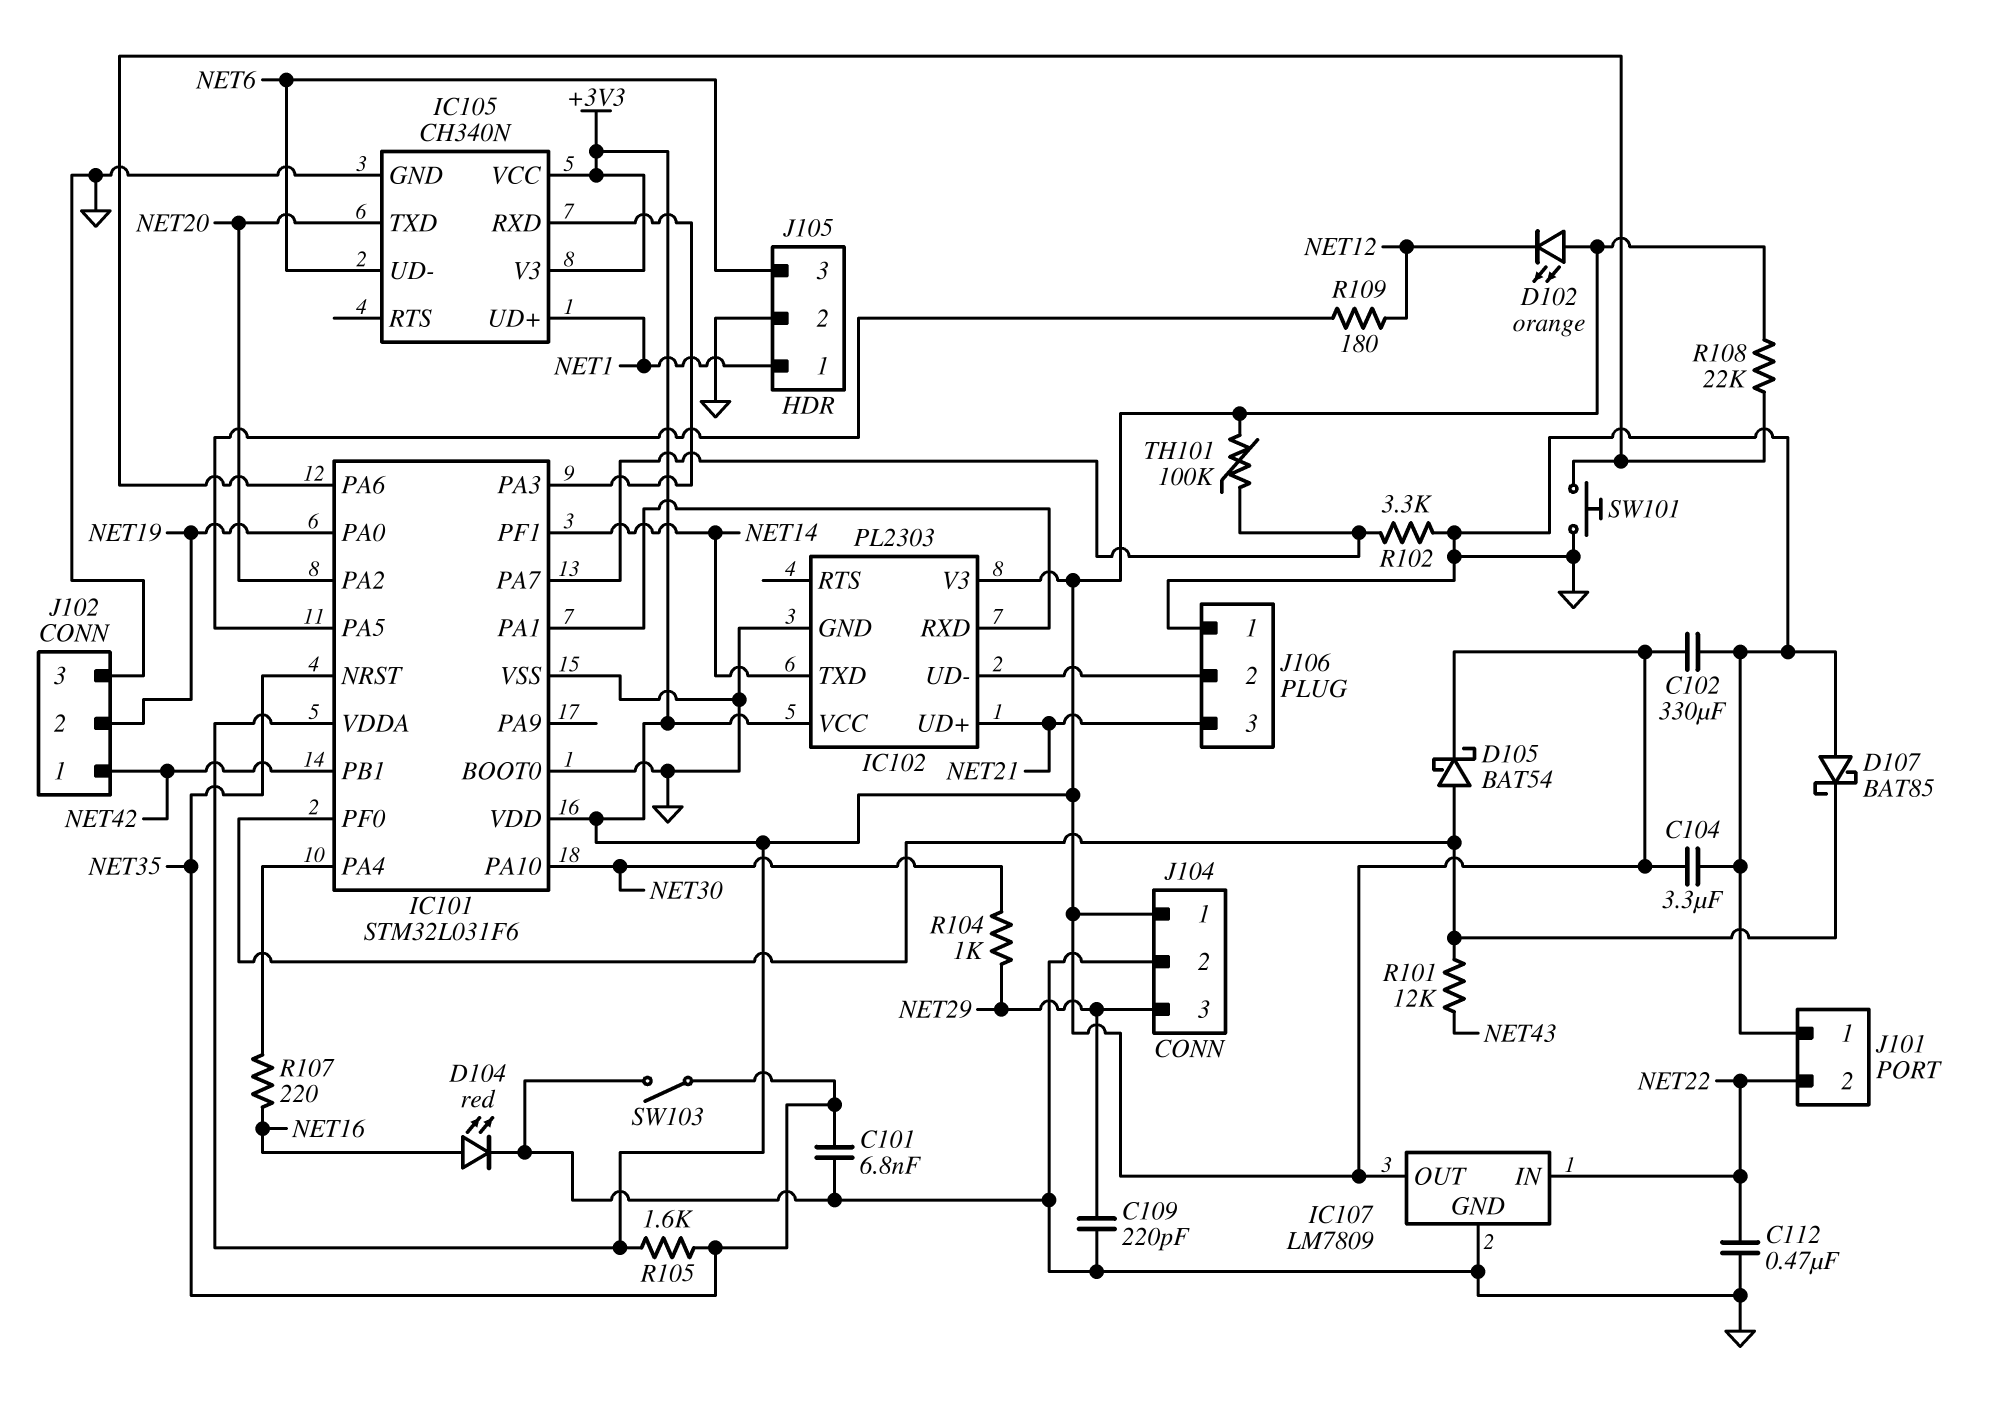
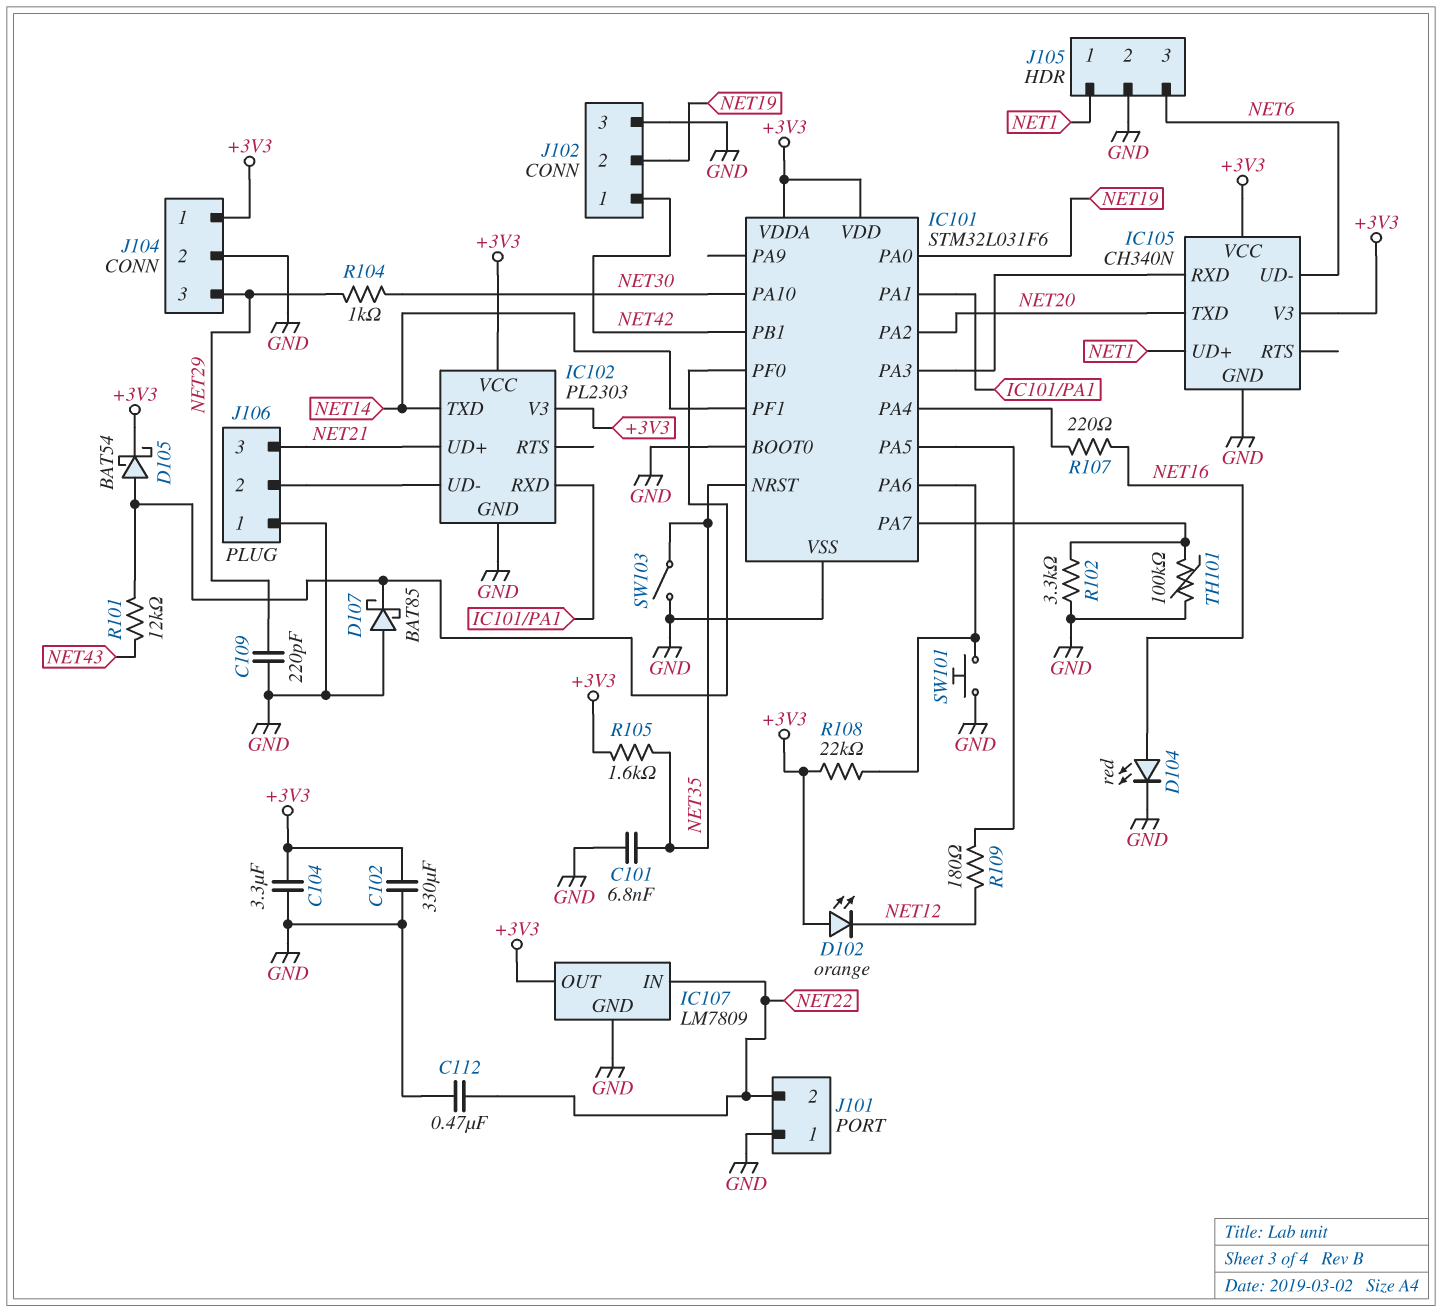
TH101: 100k (+3V3, IC101/PA7) -> 100k (GND, IC101/PA7)

